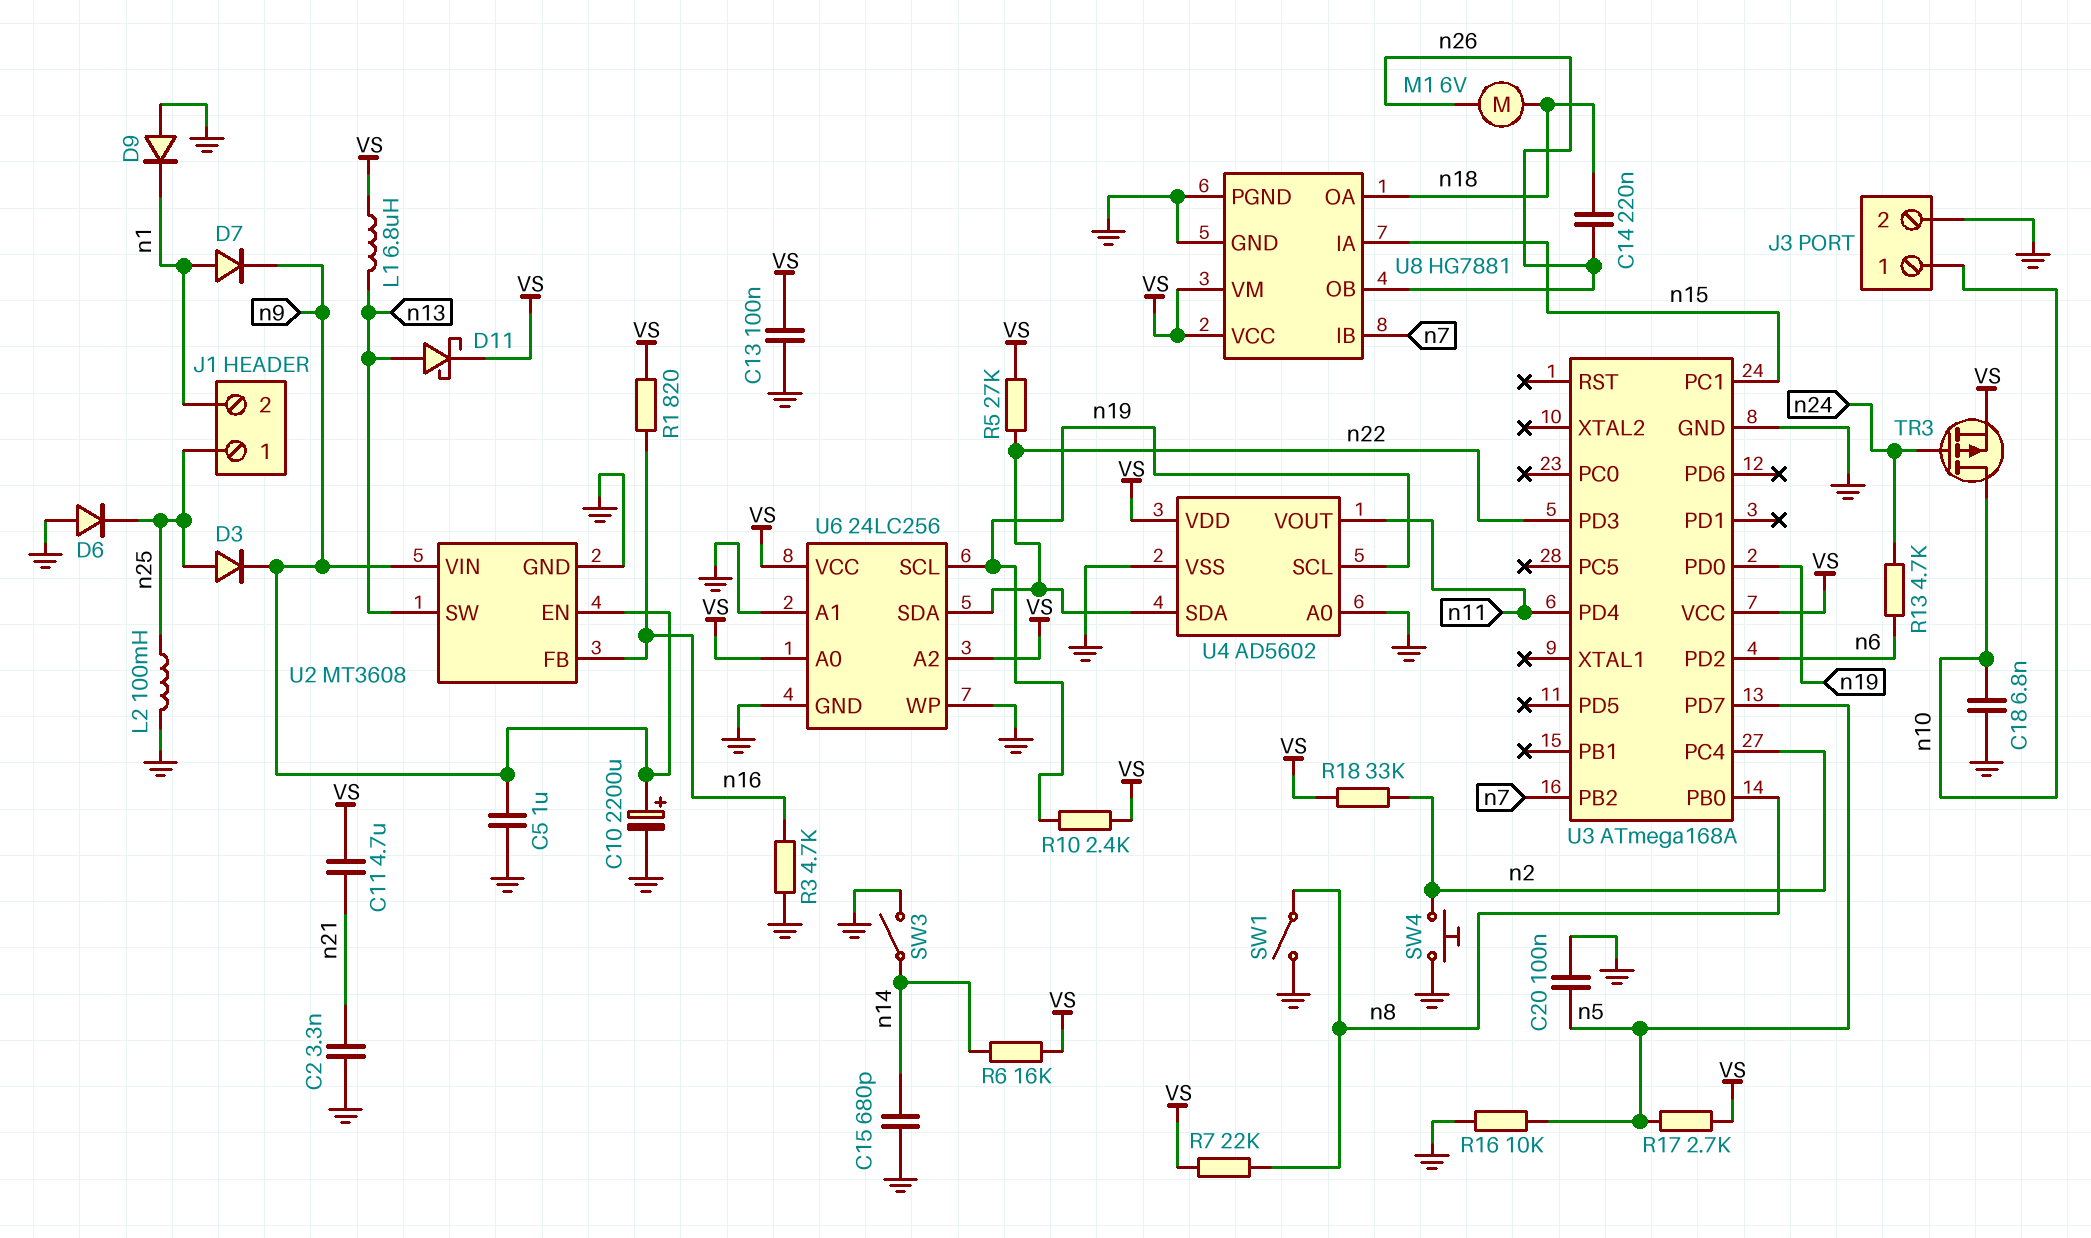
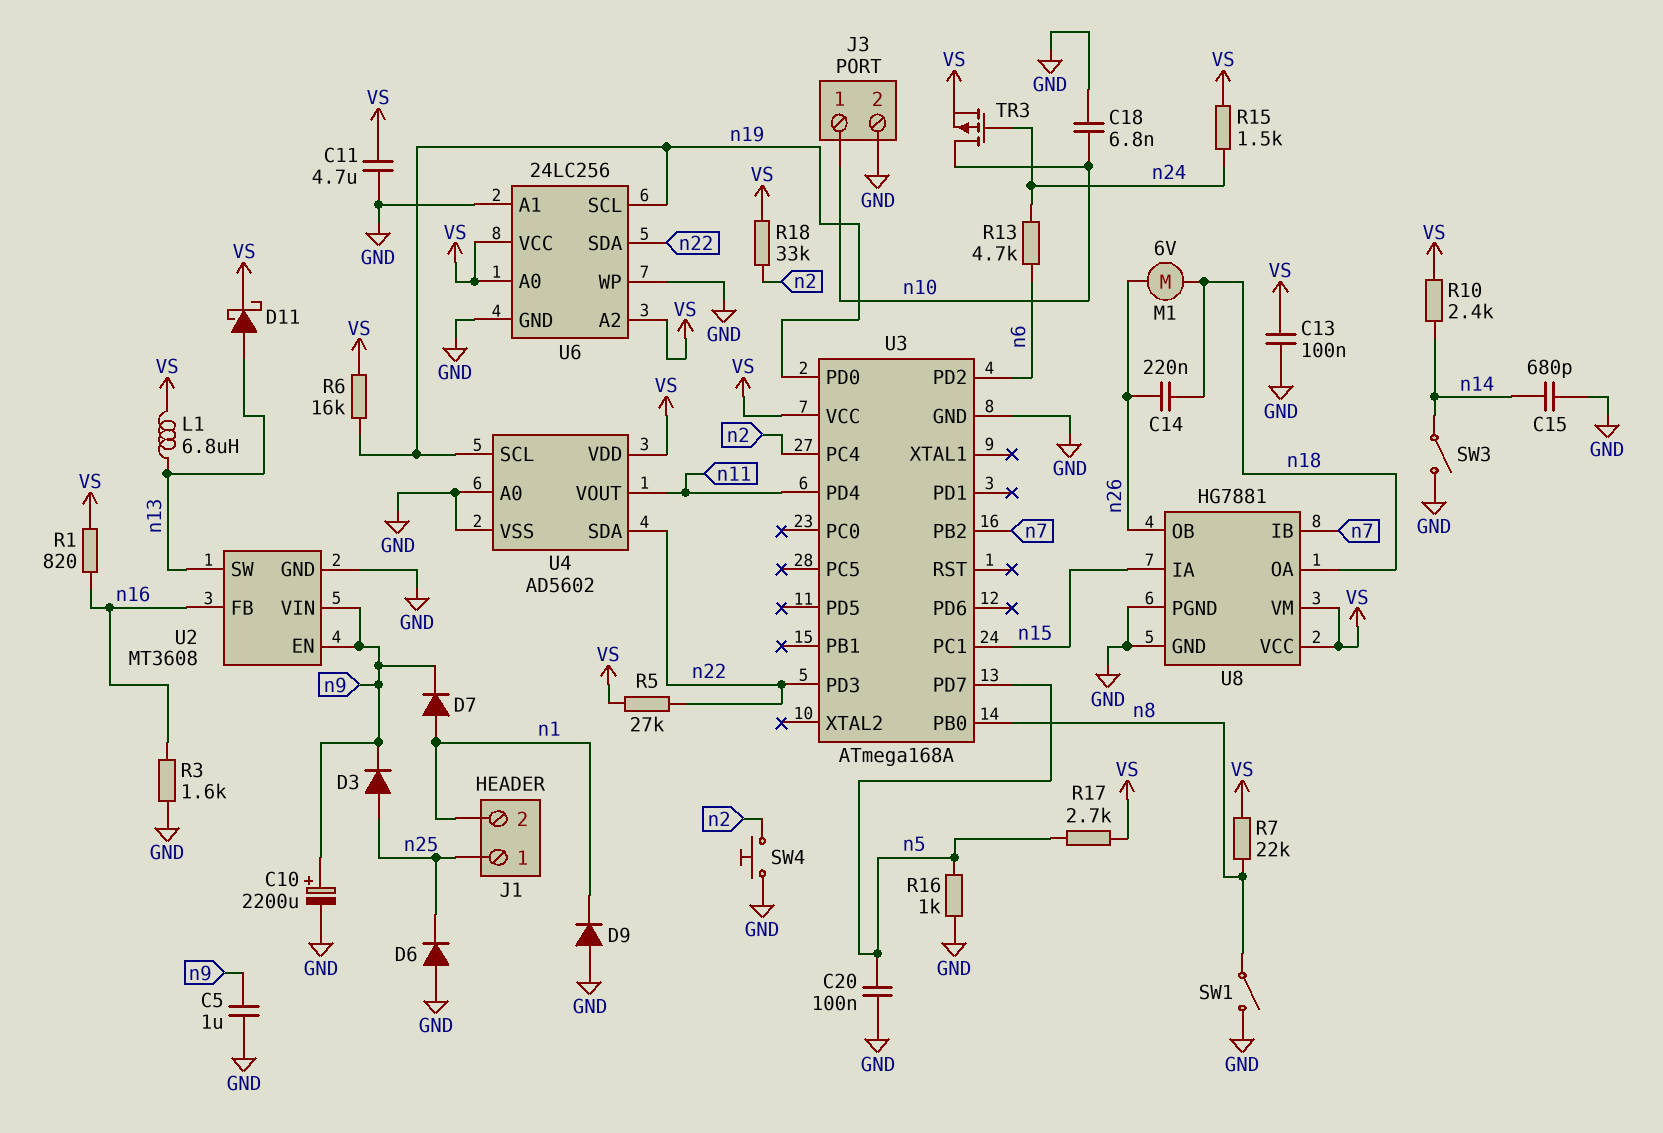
C2: 3.3nF (GND, n21) -> none
C11: 4.7uF (VS, n21) -> 4.7uF (GND, VS)
L2: 100mH (GND, n25) -> none
R3: 4.7k (GND, n16) -> 1.6k (GND, n16)
R6: 16k (VS, n14) -> 16k (VS, n19)
R10: 2.4k (VS, n19) -> 2.4k (VS, n14)
R15: none -> 1.5k (VS, n24)
R16: 10k (GND, n5) -> 1k (GND, n5)

